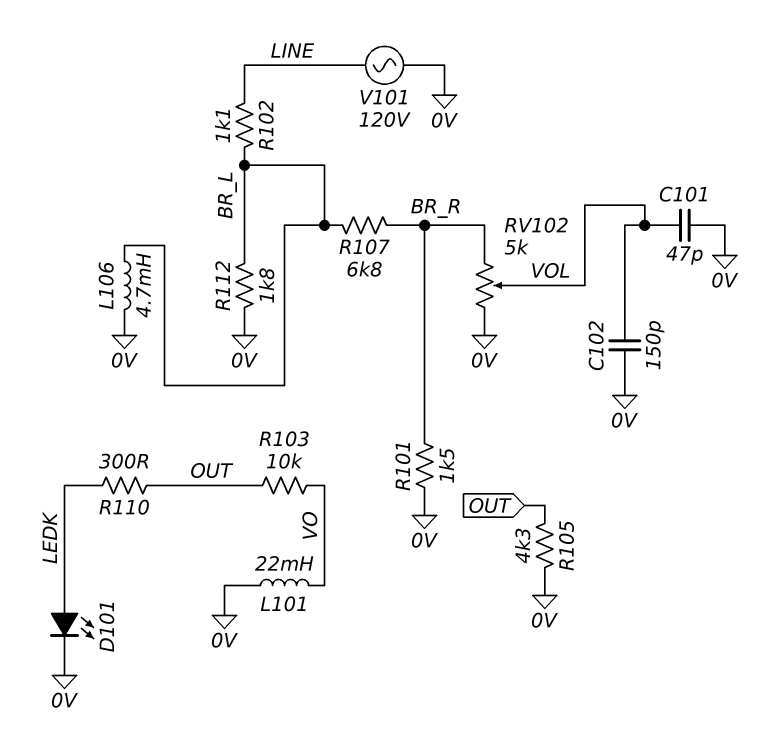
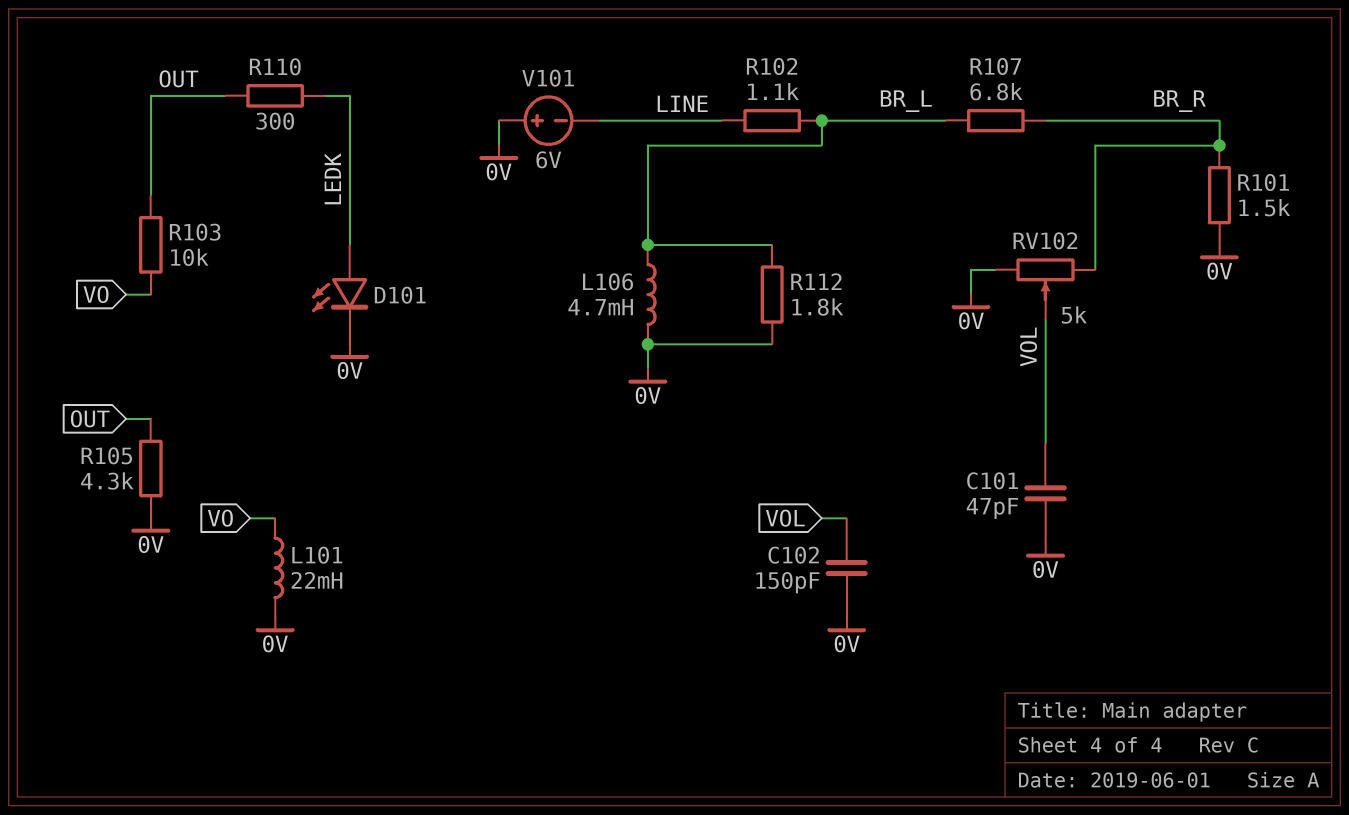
V101: AC 120V (0V, LINE) -> 6V (plus 0V, minus LINE)

